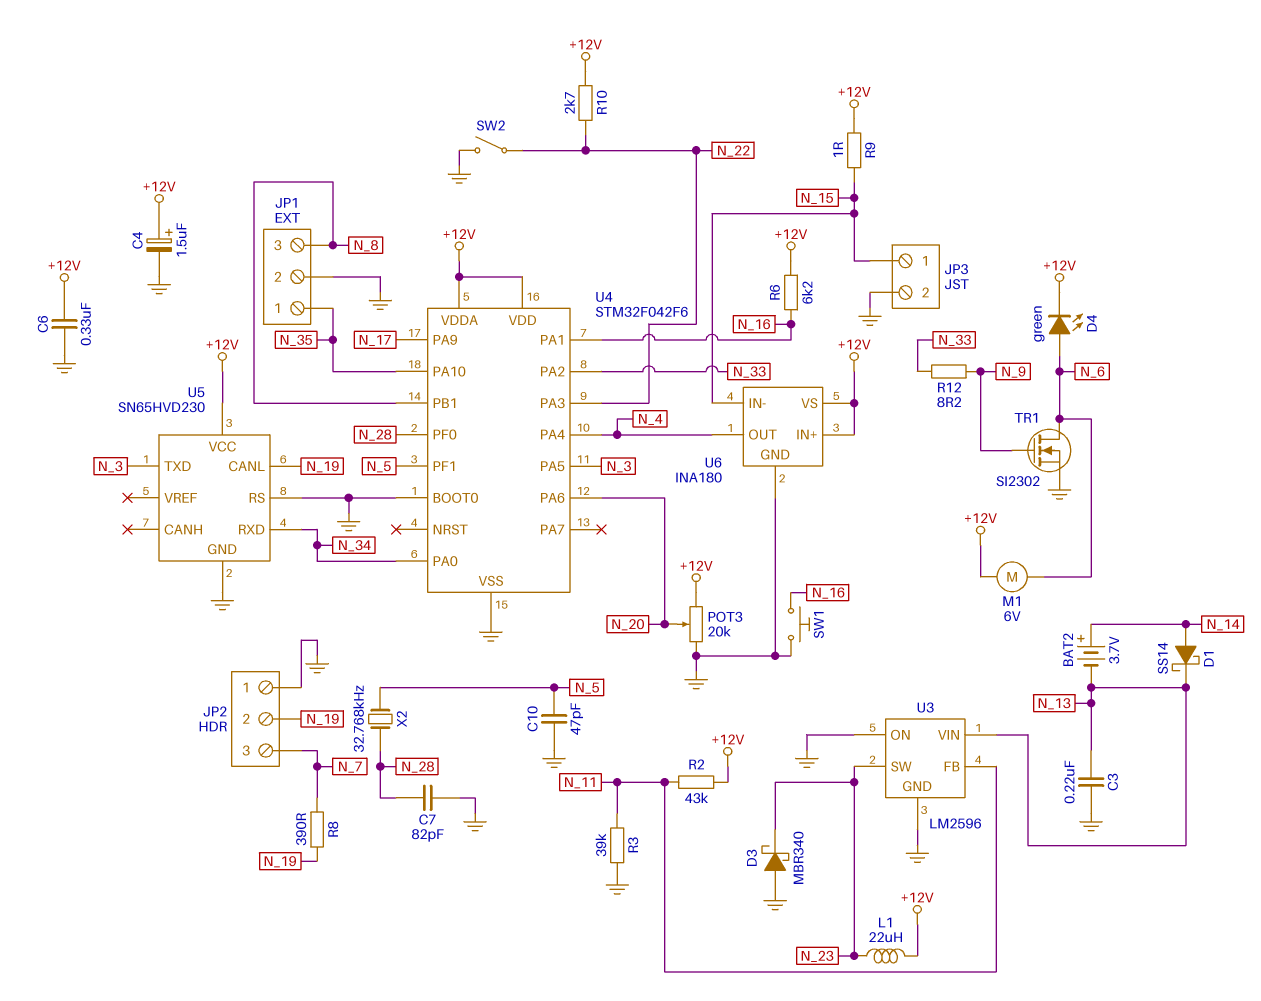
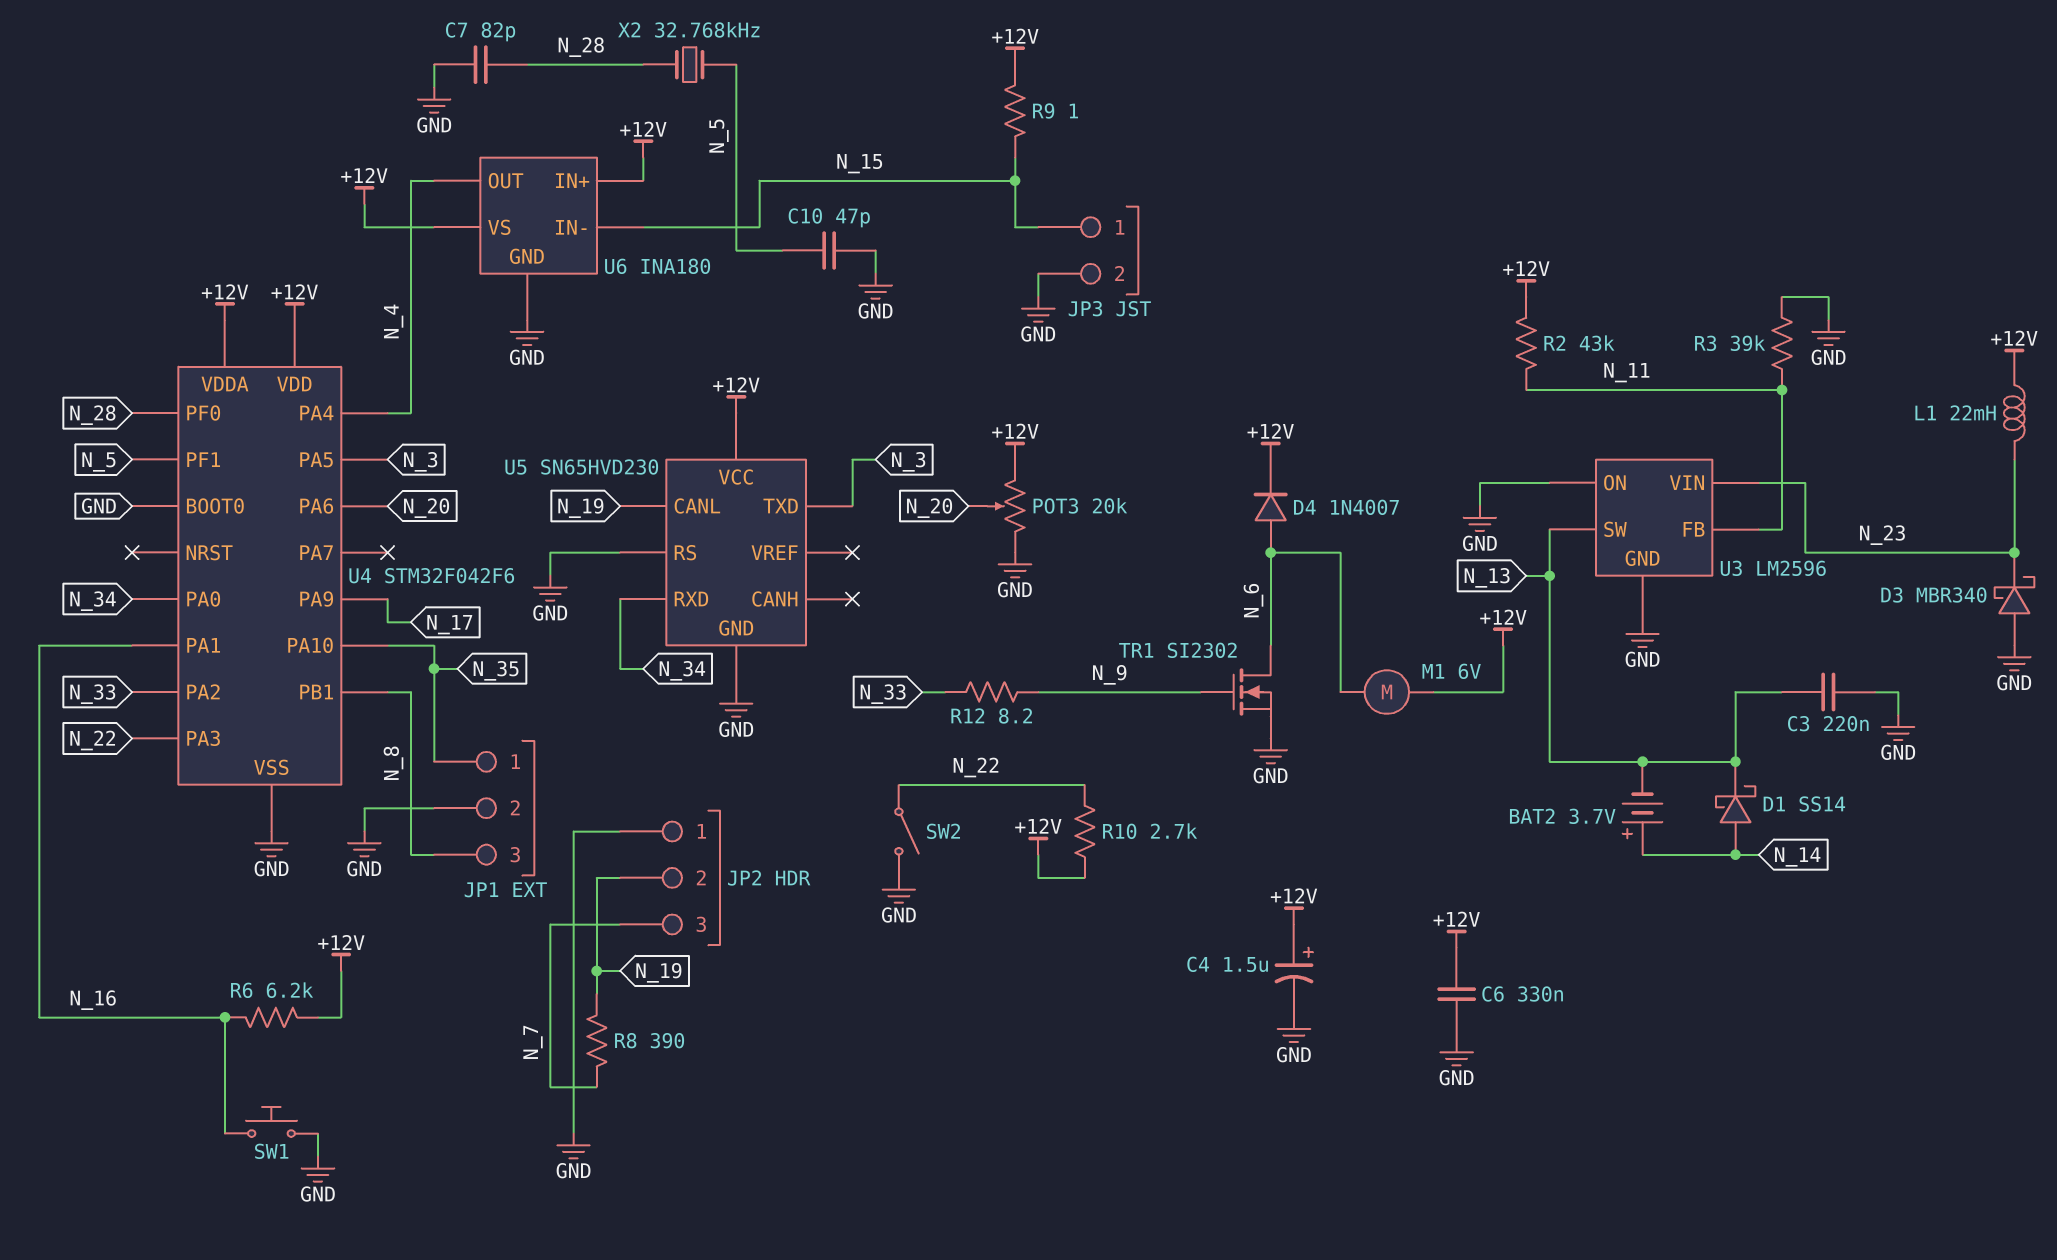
D4: LED green (A N_6, K +12V) -> diode 1N4007 (A N_6, K +12V)
L1: 22uH (+12V, N_23) -> 22mH (+12V, N_23)
U3 pin SW: N_23 -> N_13
U3 pin VIN: N_13 -> N_23

